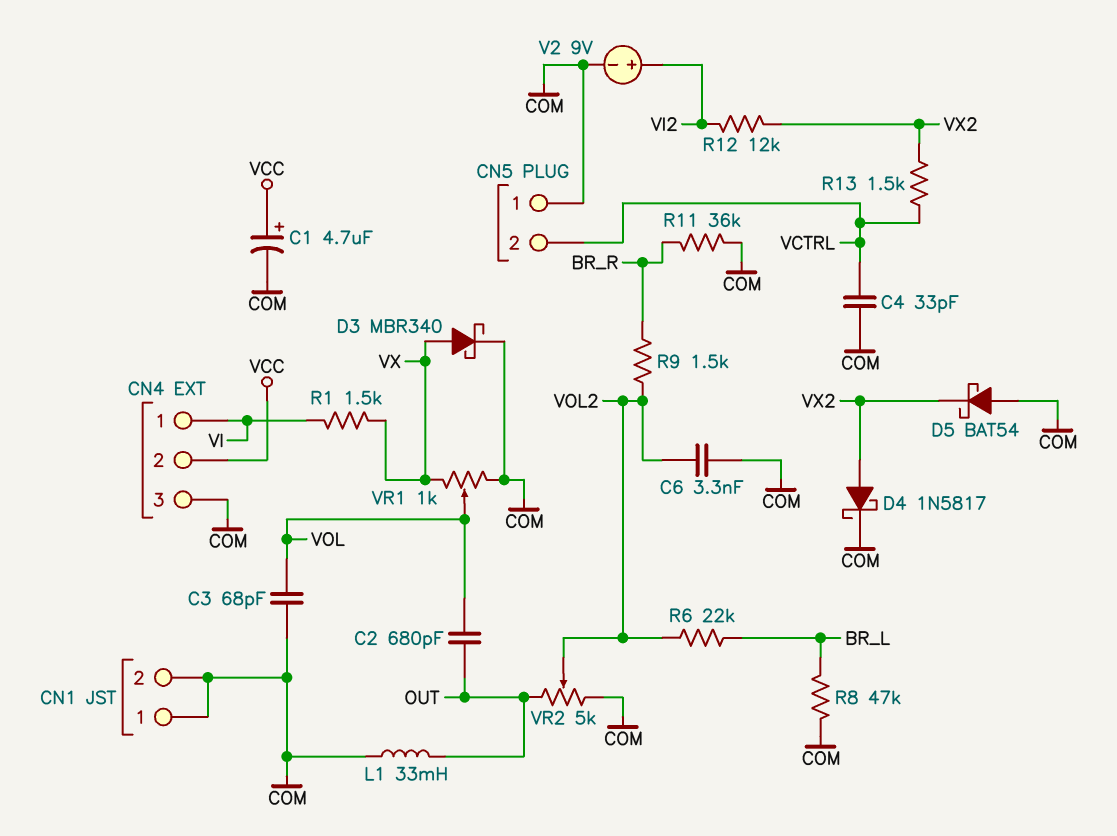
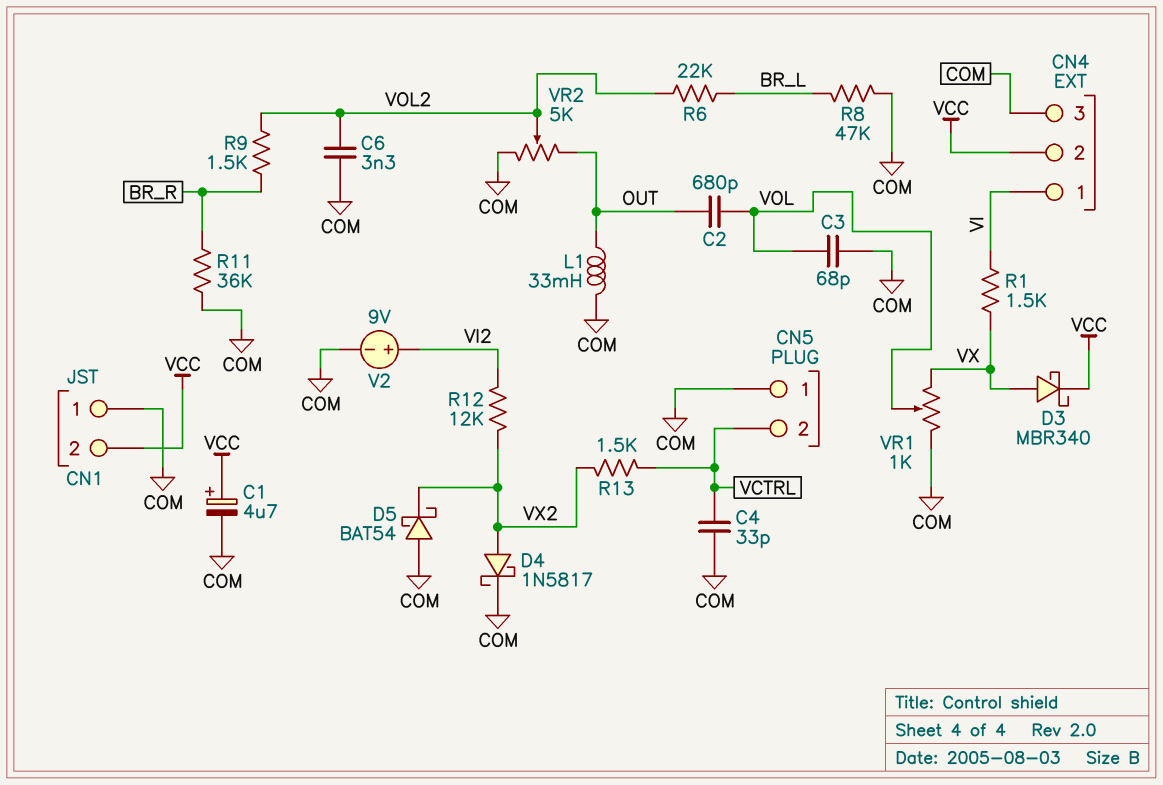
CN1 pin 2: COM -> VCC
D3: schottky MBR340 (A VX, K COM) -> schottky MBR340 (A VX, K VCC)

